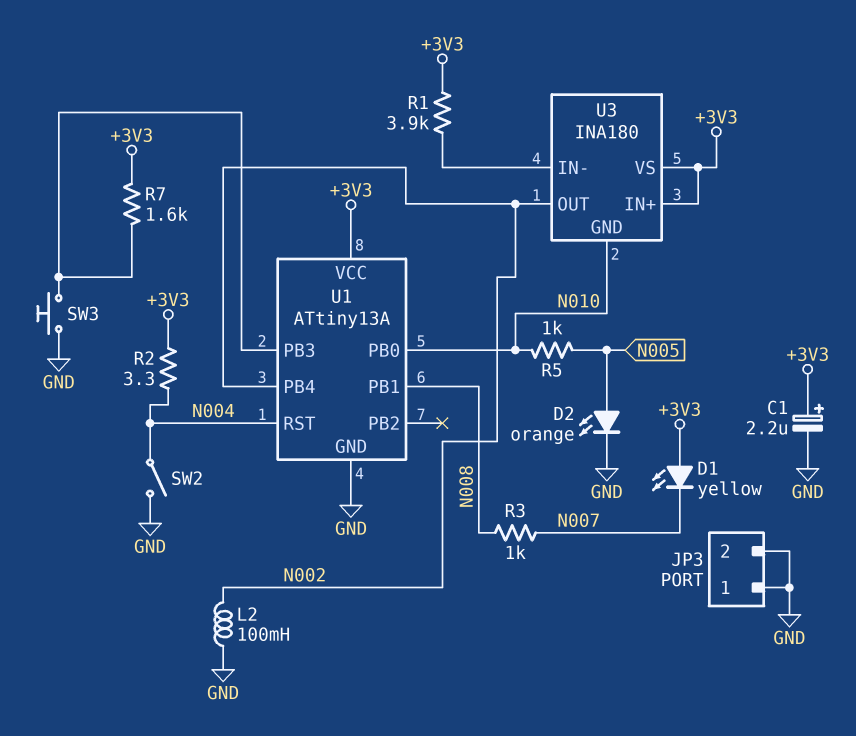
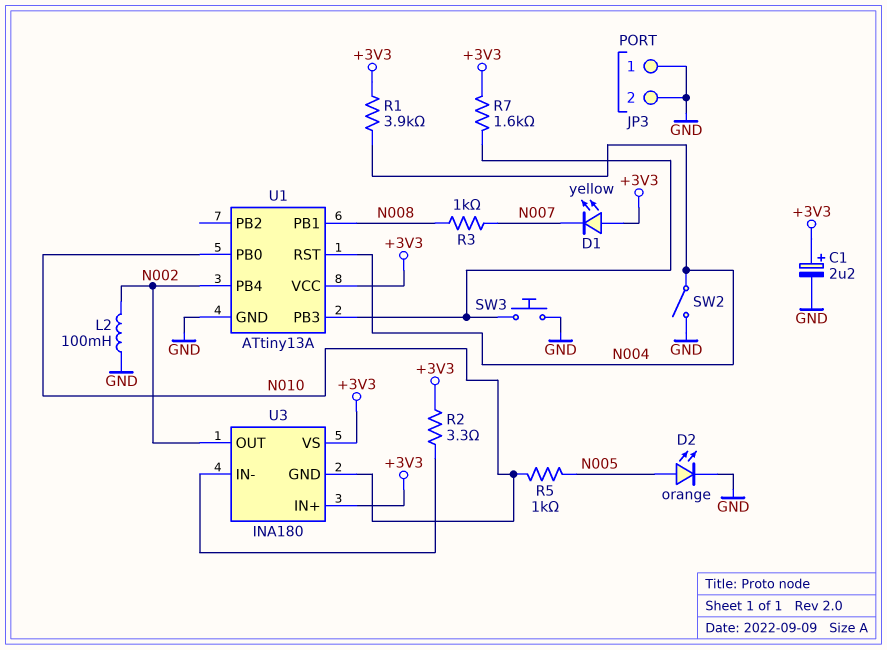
R1: 3.9k (+3V3, U3/IN-) -> 3.9k (+3V3, N004)
R2: 3.3 (+3V3, N004) -> 3.3 (+3V3, U3/IN-)

